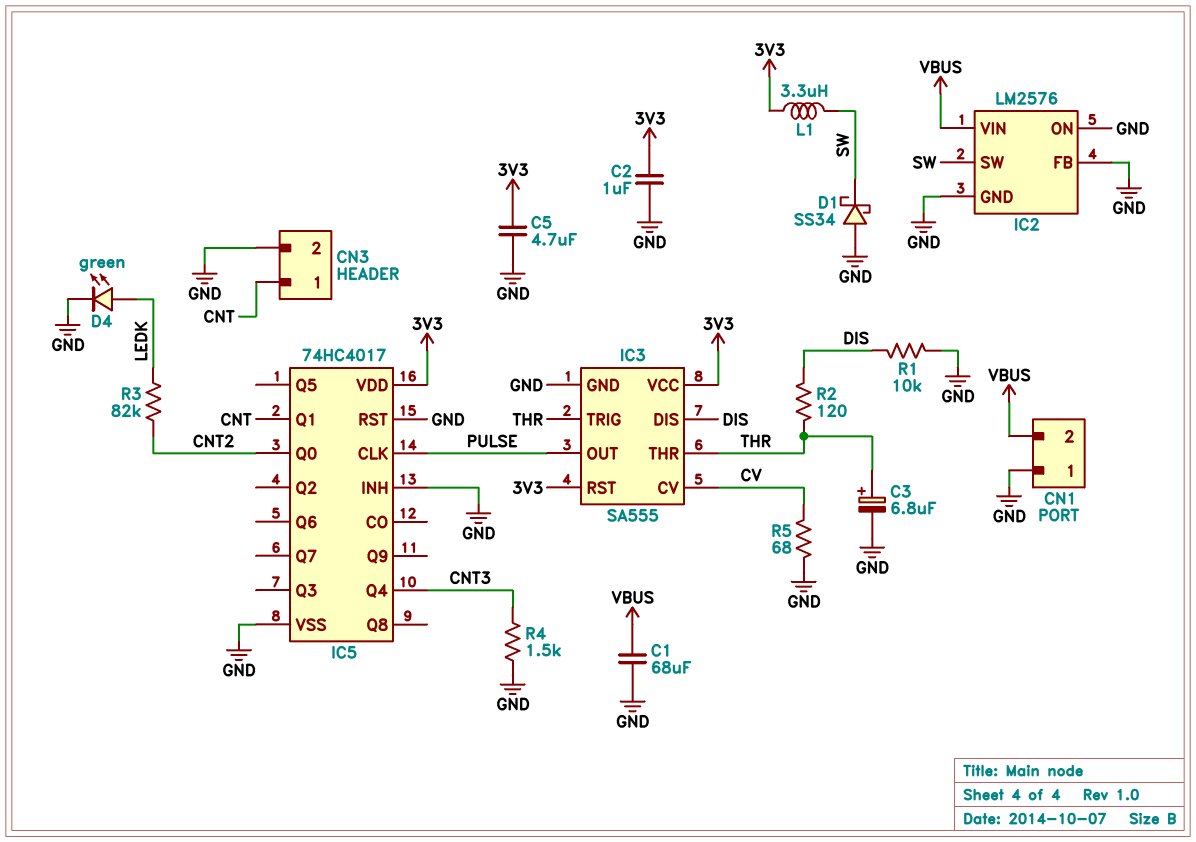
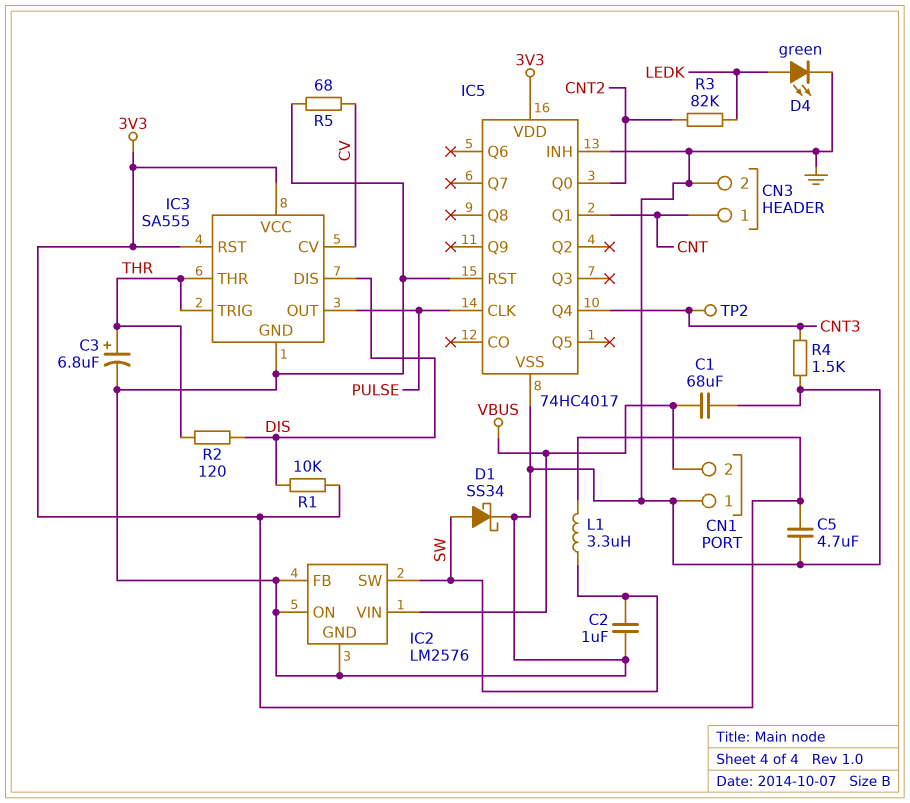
C2: 1uF (3V3, GND) -> 1uF (GND, SW)
D1: schottky SS34 (A GND, K SW) -> schottky SS34 (A SW, K GND)
R1: 10k (DIS, GND) -> 10k (3V3, DIS)
TP2: none -> test point (CNT3)

